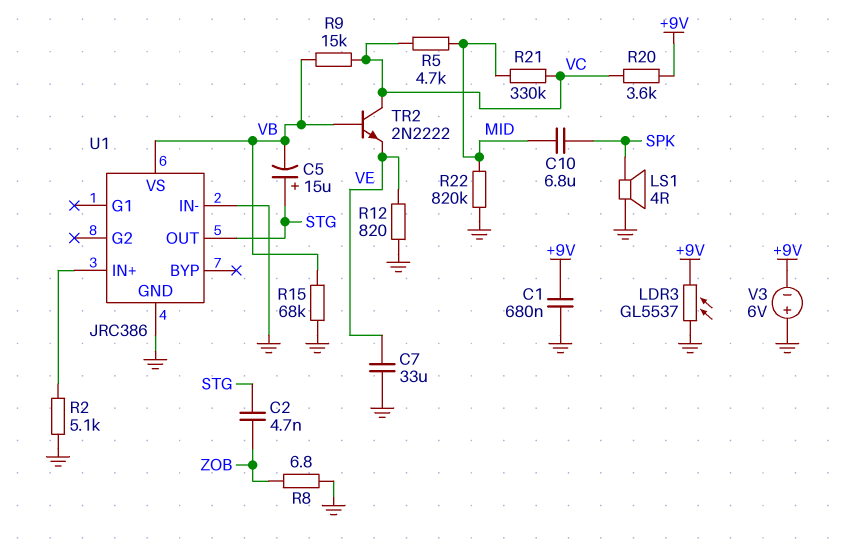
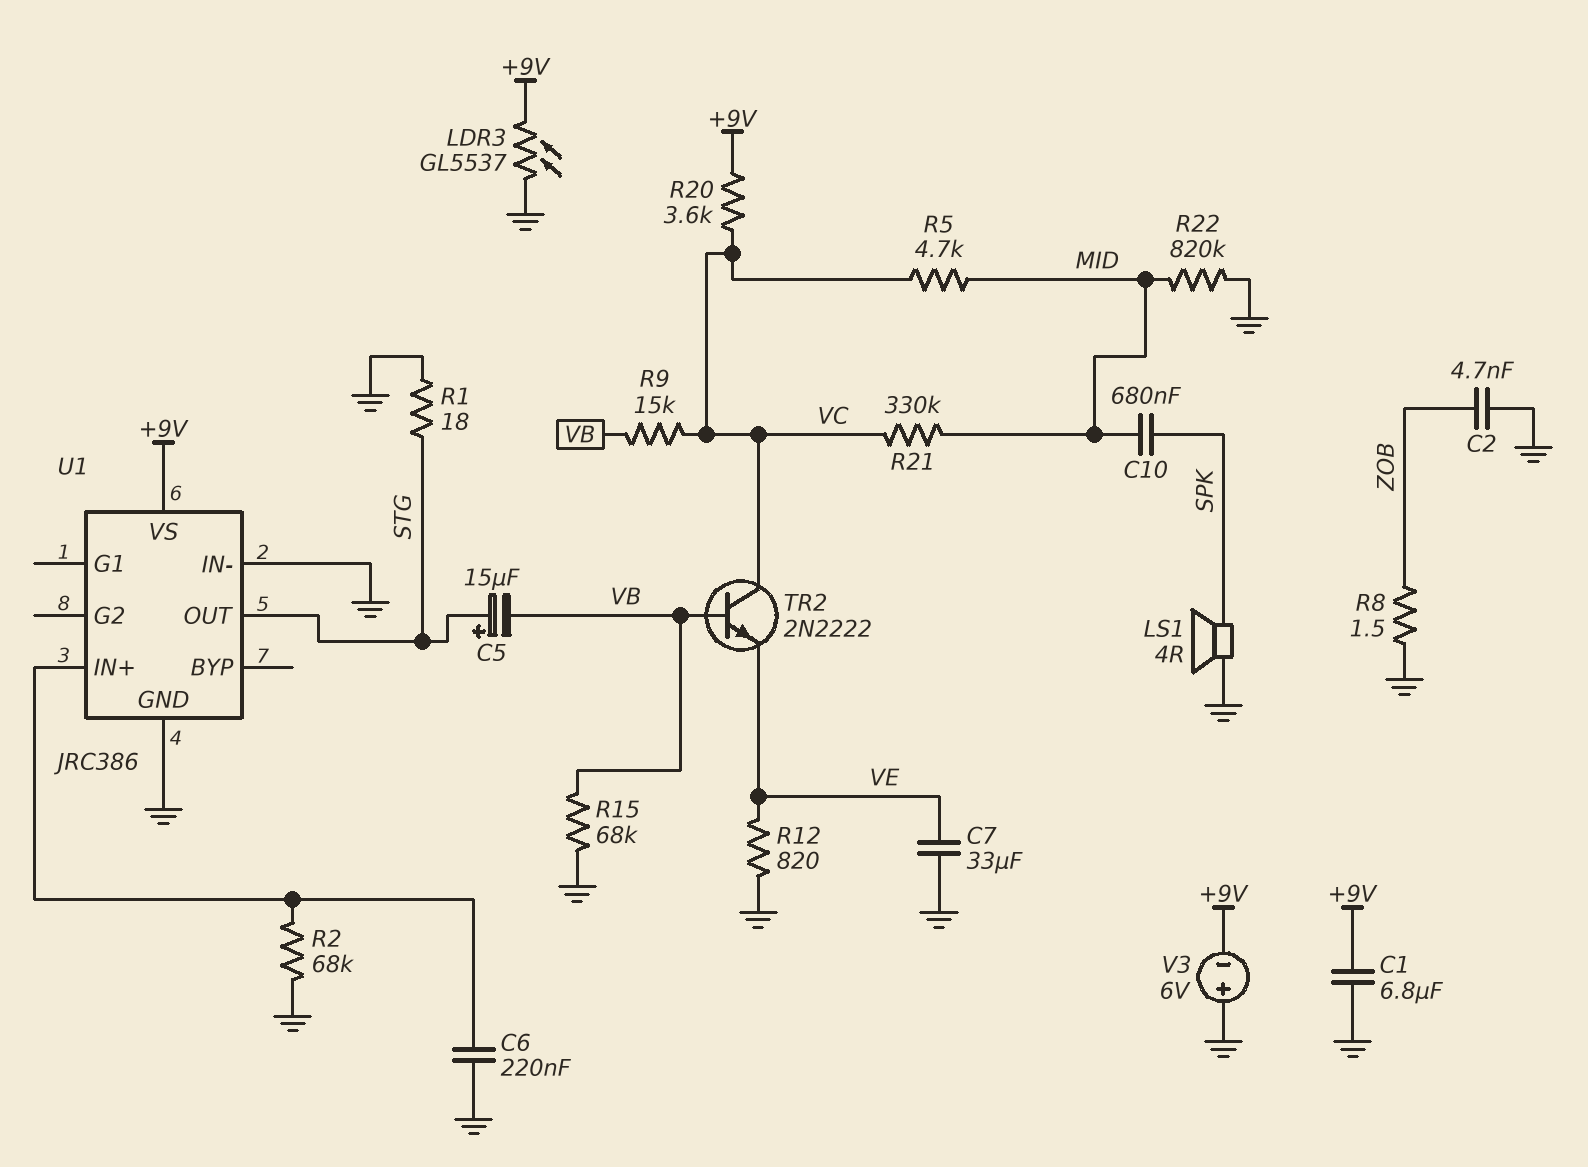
C1: 680nF (+9V, GND) -> 6.8uF (+9V, GND)
C2: 4.7nF (STG, ZOB) -> 4.7nF (GND, ZOB)
C6: none -> 220nF (GND, U1/IN+)
C10: 6.8uF (MID, SPK) -> 680nF (MID, SPK)
R1: none -> 18 (GND, STG)
R2: 5.1k (GND, U1/IN+) -> 68k (GND, U1/IN+)
R8: 6.8 (GND, ZOB) -> 1.5 (GND, ZOB)
U1 pin VS: VB -> +9V

